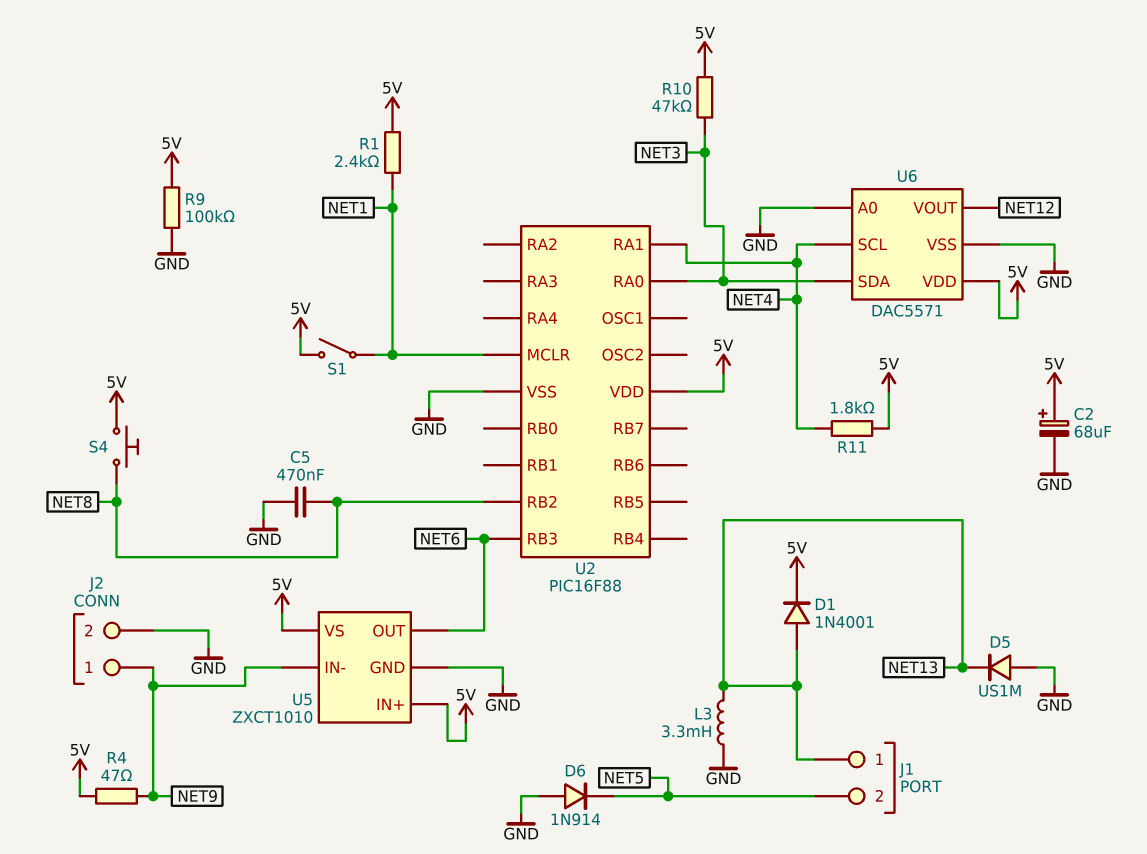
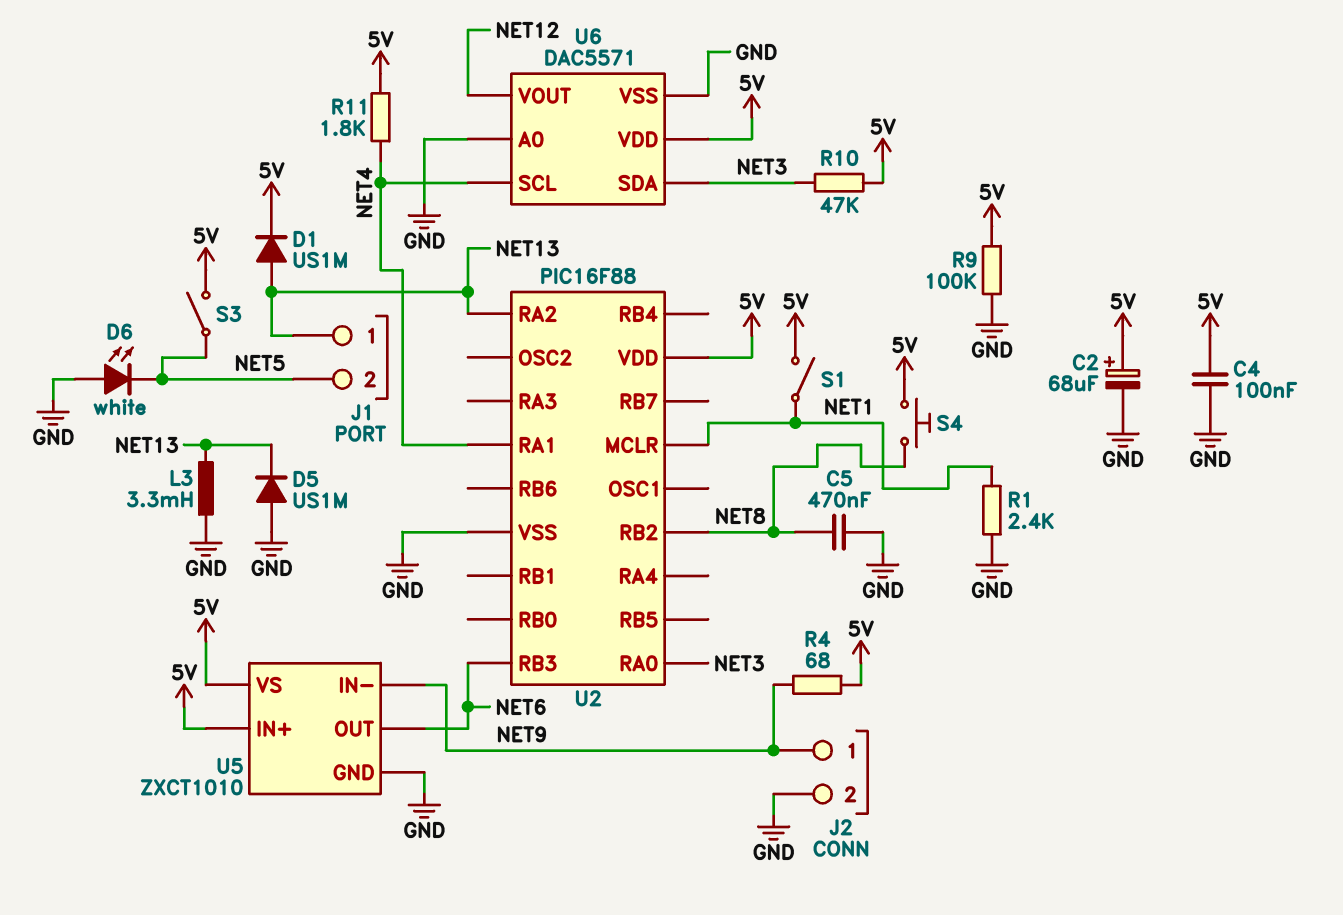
C4: none -> 100nF (5V, GND)
D1: diode 1N4001 (A NET13, K 5V) -> diode US1M (A NET13, K 5V)
D6: diode 1N914 (A GND, K NET5) -> LED white (A GND, K NET5)
R1: 2.4k (5V, NET1) -> 2.4k (GND, NET1)
R4: 47 (5V, NET9) -> 68 (5V, NET9)
S3: none -> switch (5V, NET5)
U2 pin RA2: none -> NET13

